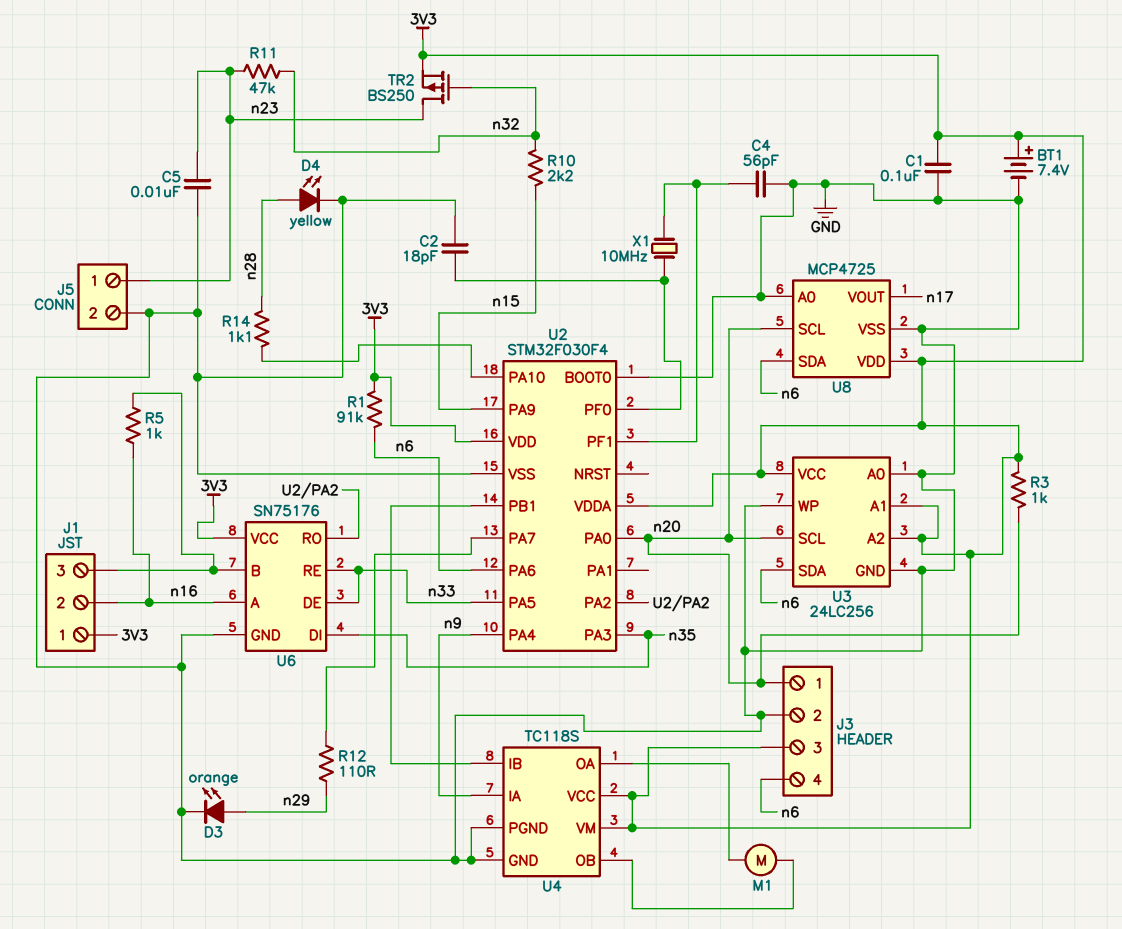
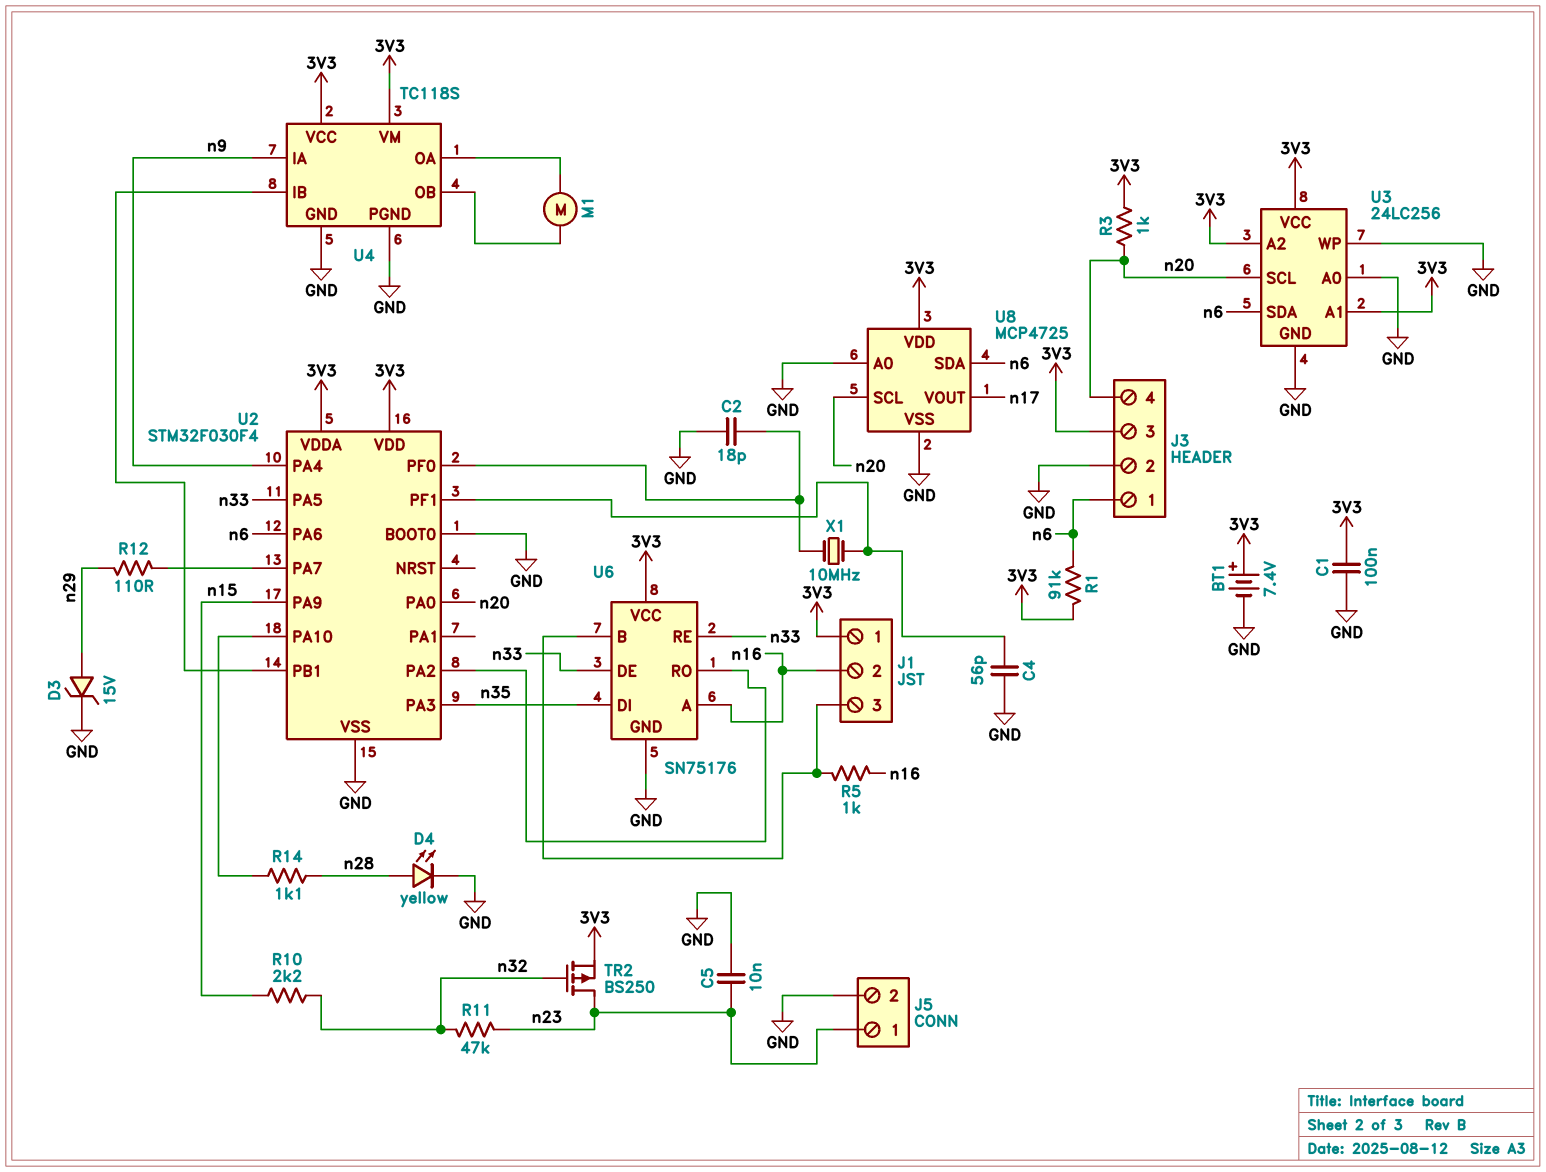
D3: LED orange (A n29, K GND) -> zener 15V (A n29, K GND)
J3 pin 1: n20 -> n6
J3 pin 4: n6 -> n20

